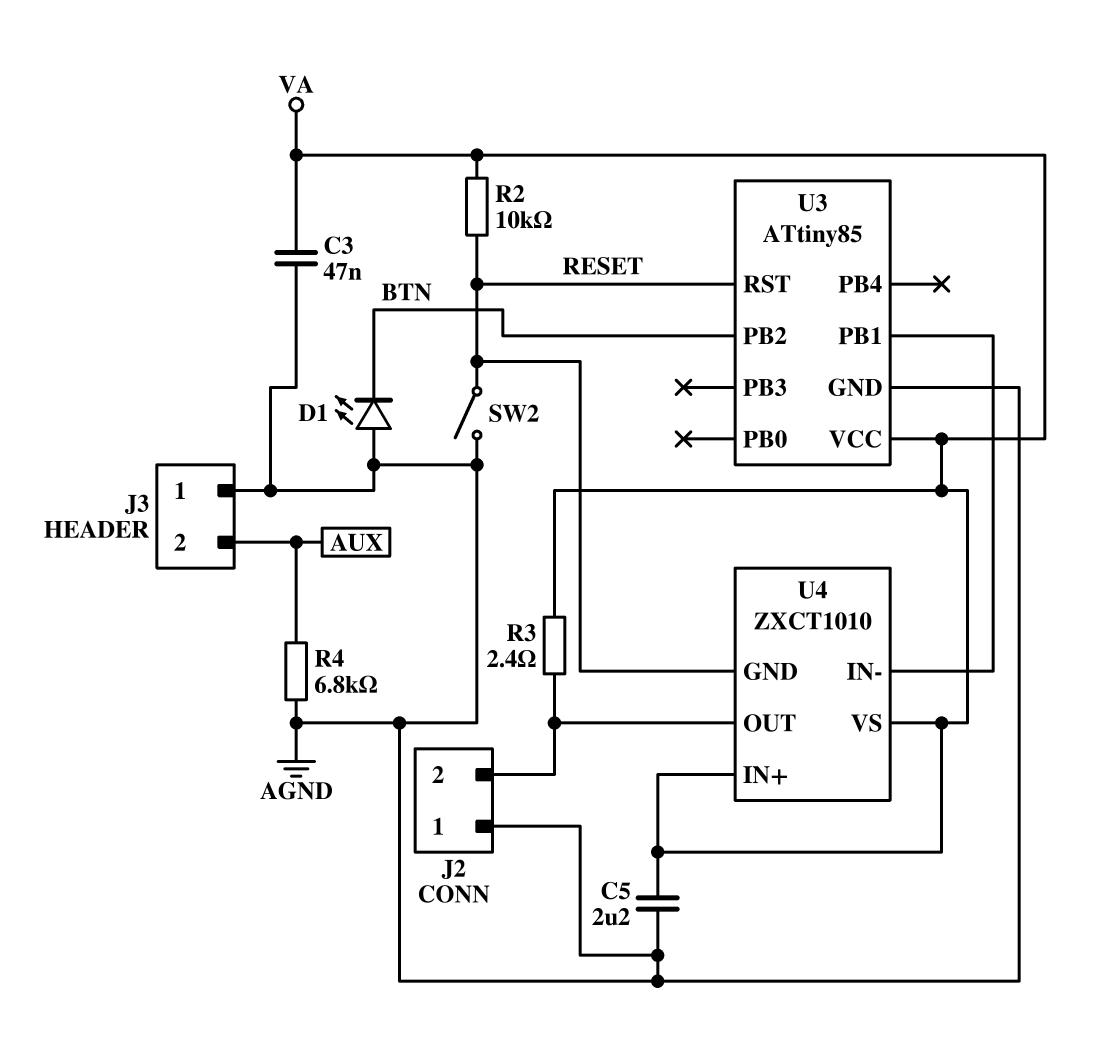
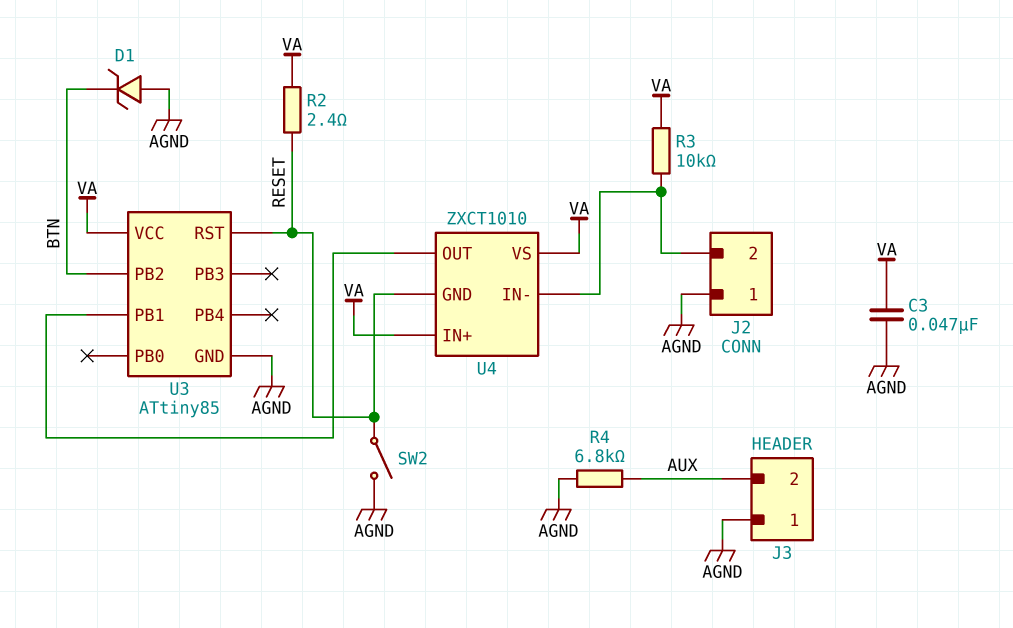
C5: 2.2uF (AGND, VA) -> none
D1: LED (A AGND, K BTN) -> zener (A AGND, K BTN)
R2: 10k (RESET, VA) -> 2.4 (RESET, VA)
R3: 2.4 (J2/2, VA) -> 10k (J2/2, VA)
U4 pin IN-: U3/PB1 -> J2/2
U4 pin OUT: J2/2 -> U3/PB1

